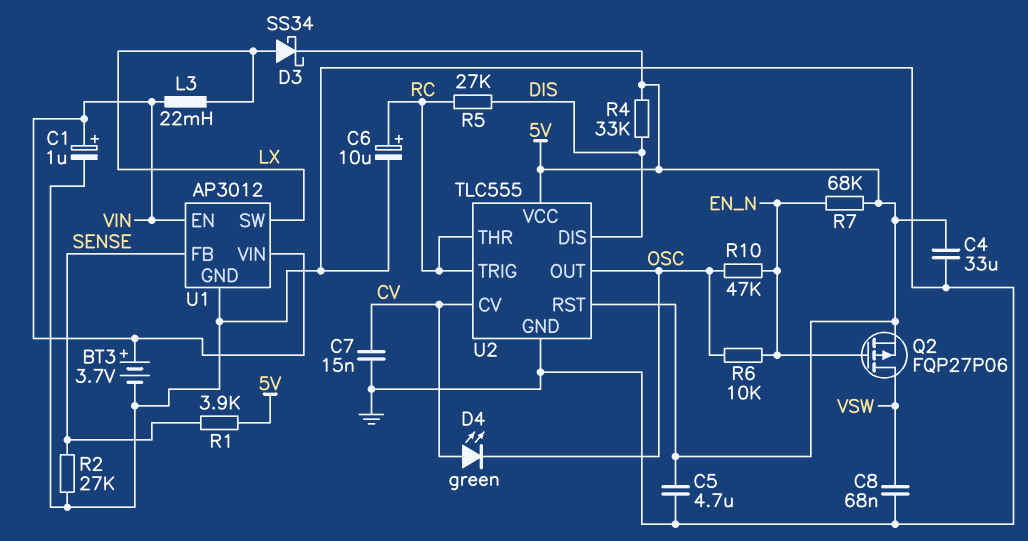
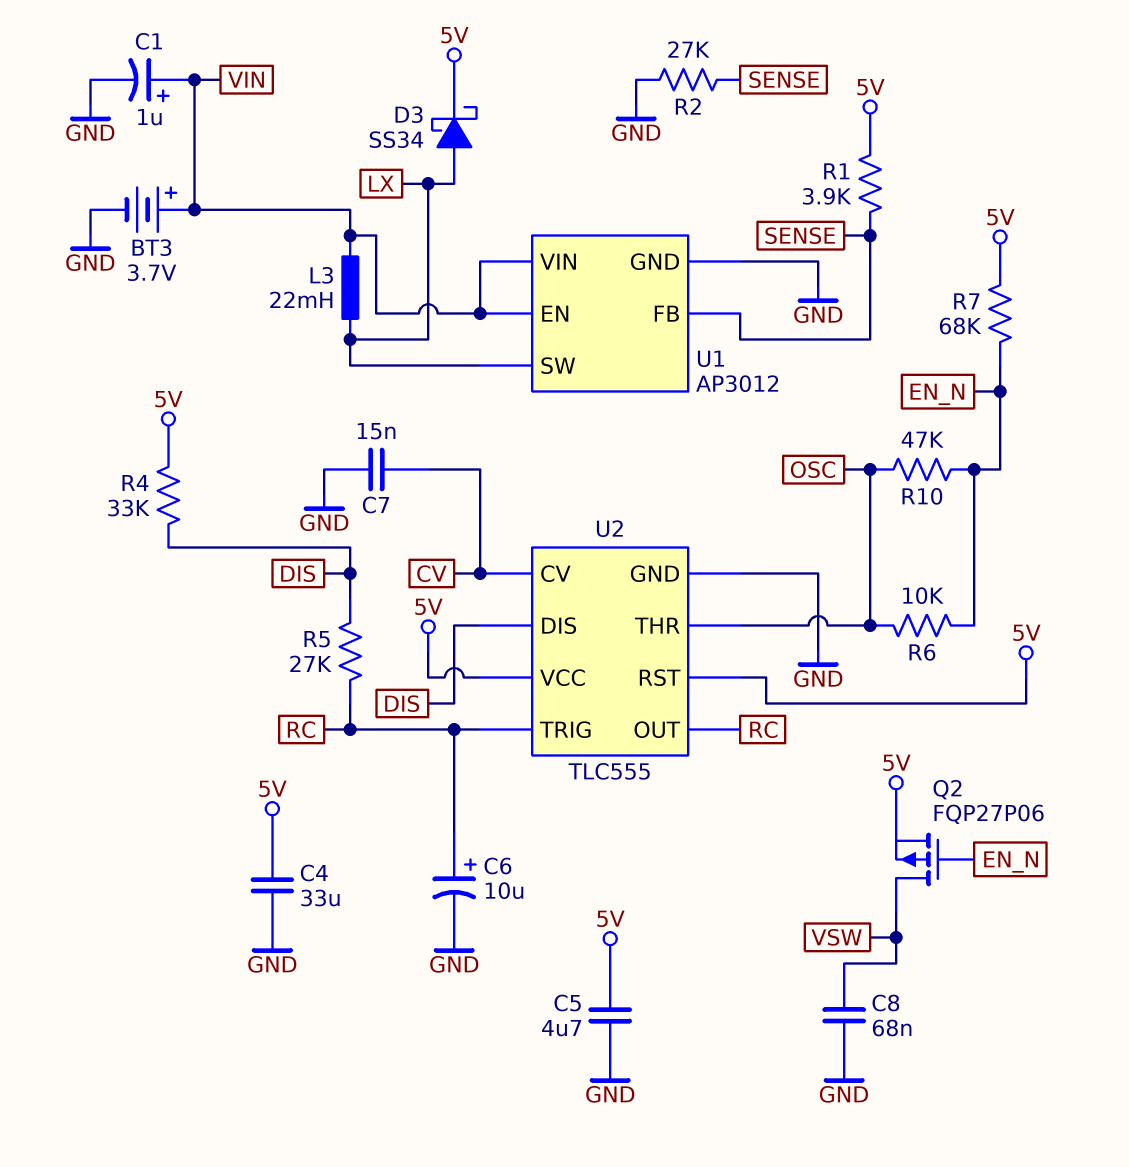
D4: LED green (A CV, K OSC) -> none
U2 pin OUT: OSC -> RC
U2 pin THR: RC -> OSC

